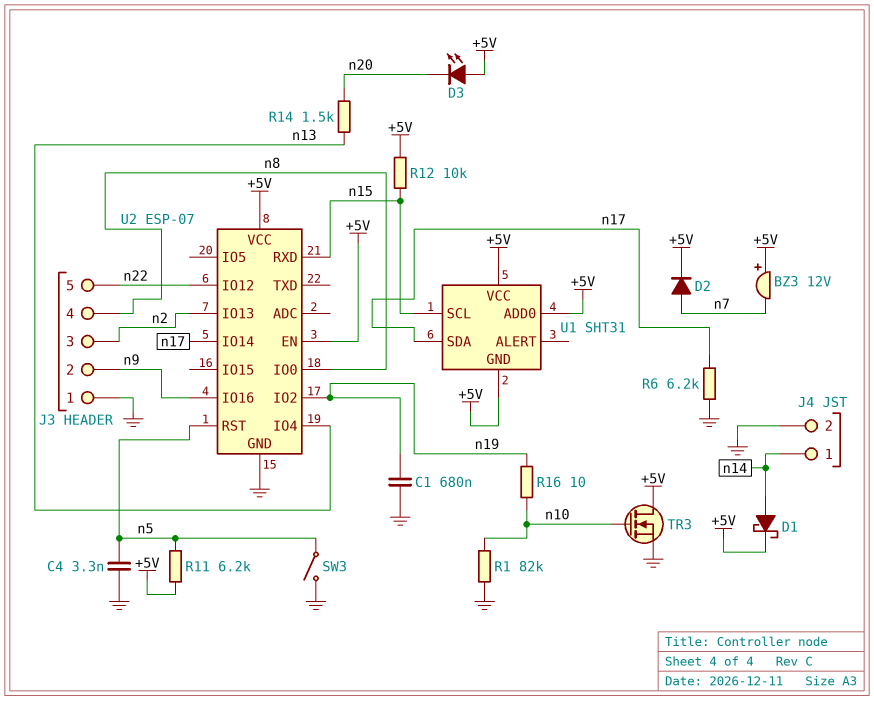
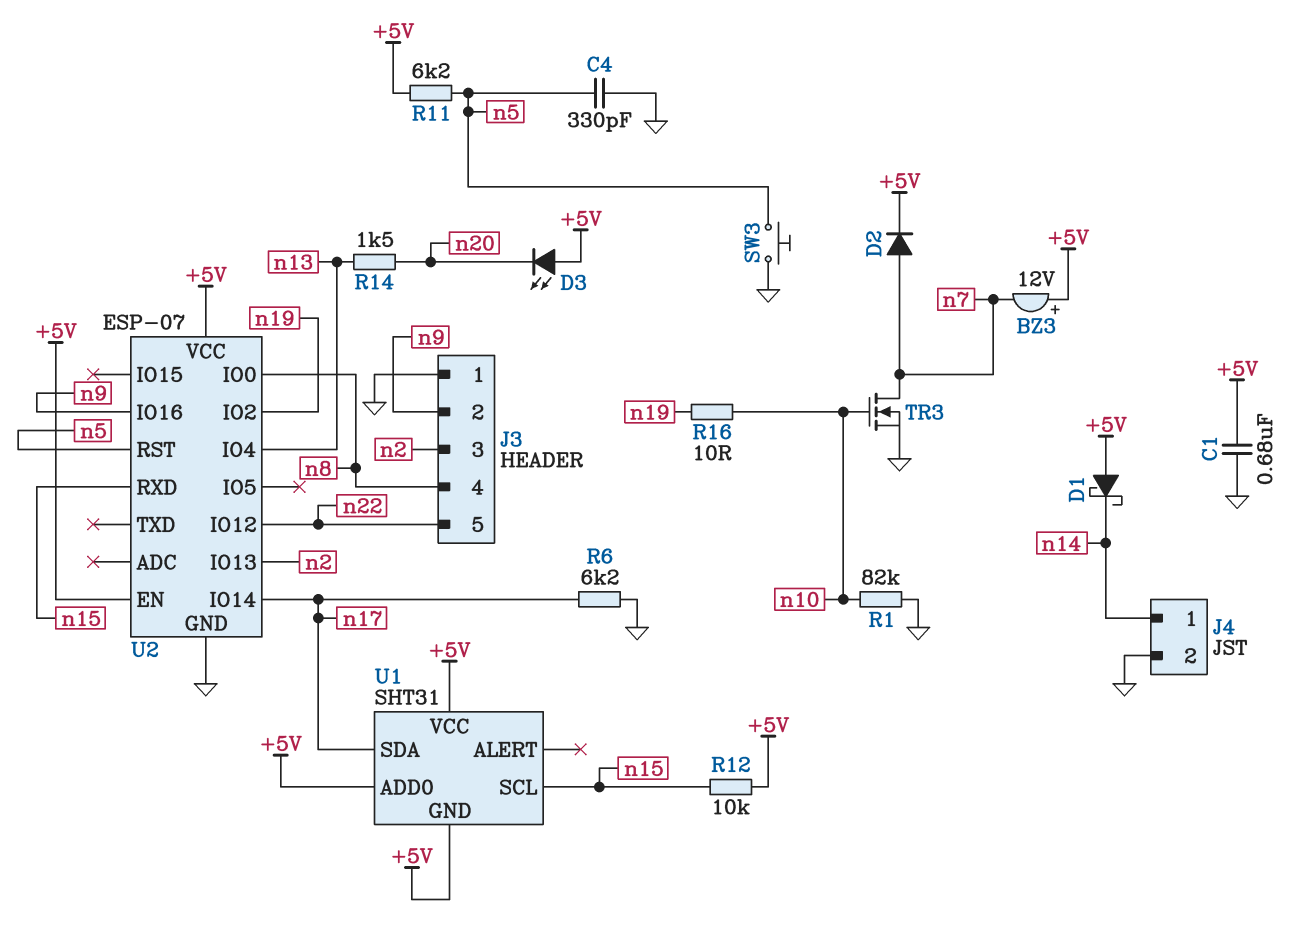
C1: 680nF (GND, n19) -> 680nF (+5V, GND)
C4: 3.3nF (GND, n5) -> 330pF (GND, n5)
D1: schottky (A n14, K +5V) -> schottky (A +5V, K n14)
SW3: switch (GND, n5) -> button (GND, n5)
TR3: NMOS (G n10, D +5V, S GND) -> NMOS (G n10, D n7, S GND)

